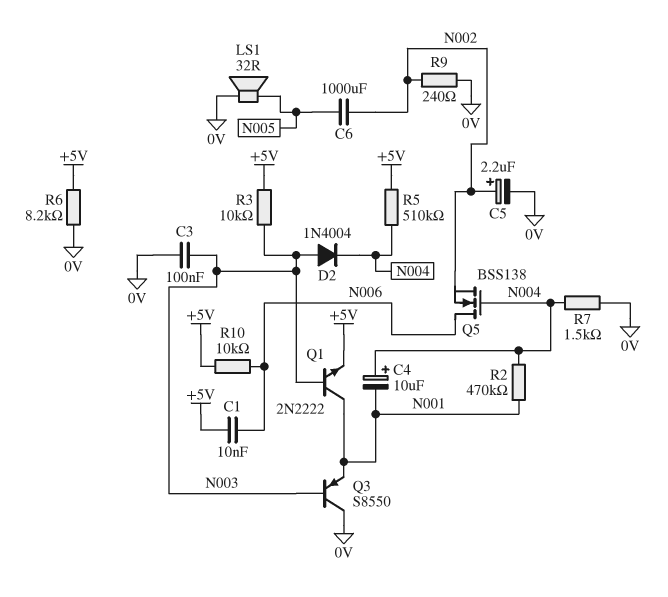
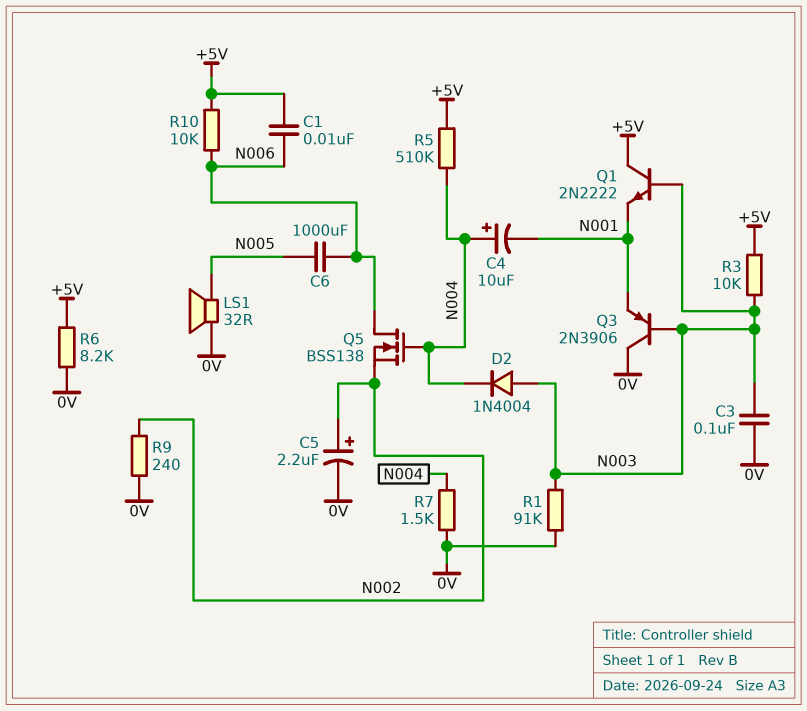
C6: 1000uF (N002, N005) -> 1000uF (N005, N006)
Q1: NPN 2N2222 (B N003, C N001, E +5V) -> NPN 2N2222 (B N003, C +5V, E N001)
Q3: PNP S8550 (B N003, C 0V, E N001) -> PNP 2N3906 (B N003, C 0V, E N001)
R1: none -> 91k (0V, N003)
R2: 470k (N001, N004) -> none

